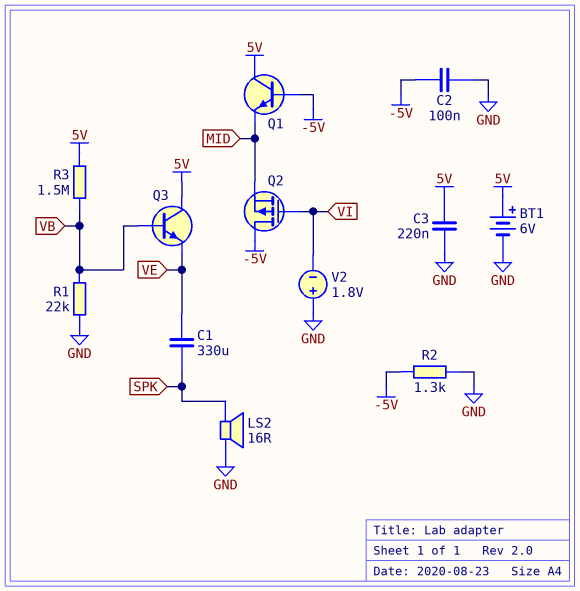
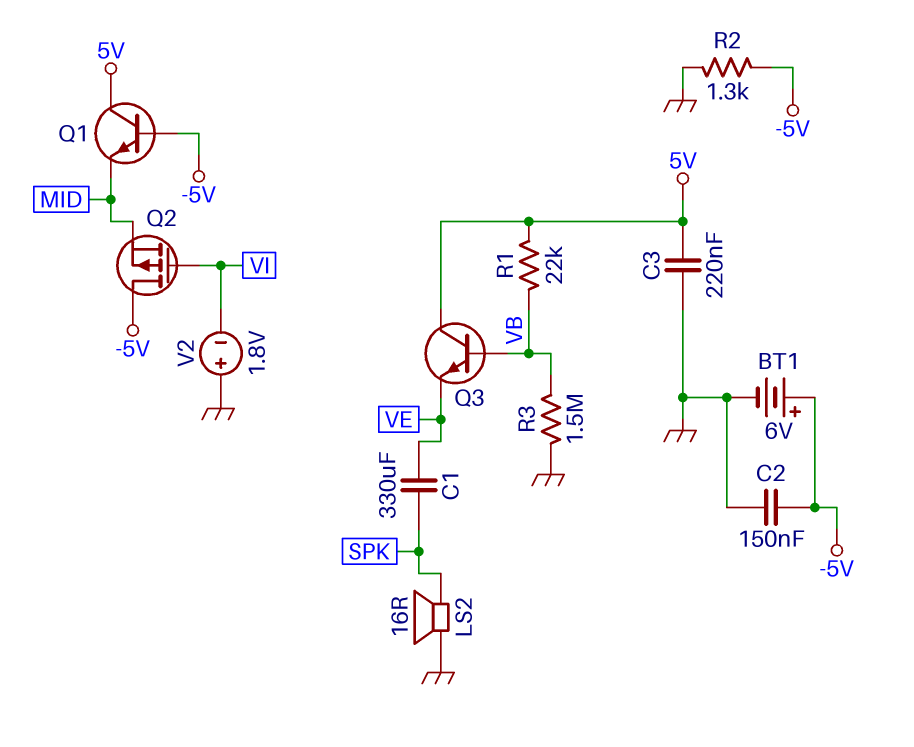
BT1: 6V (plus 5V, minus GND) -> 6V (plus -5V, minus GND)
C2: 100nF (-5V, GND) -> 150nF (-5V, GND)
R1: 22k (GND, VB) -> 22k (5V, VB)
R3: 1.5M (5V, VB) -> 1.5M (GND, VB)

